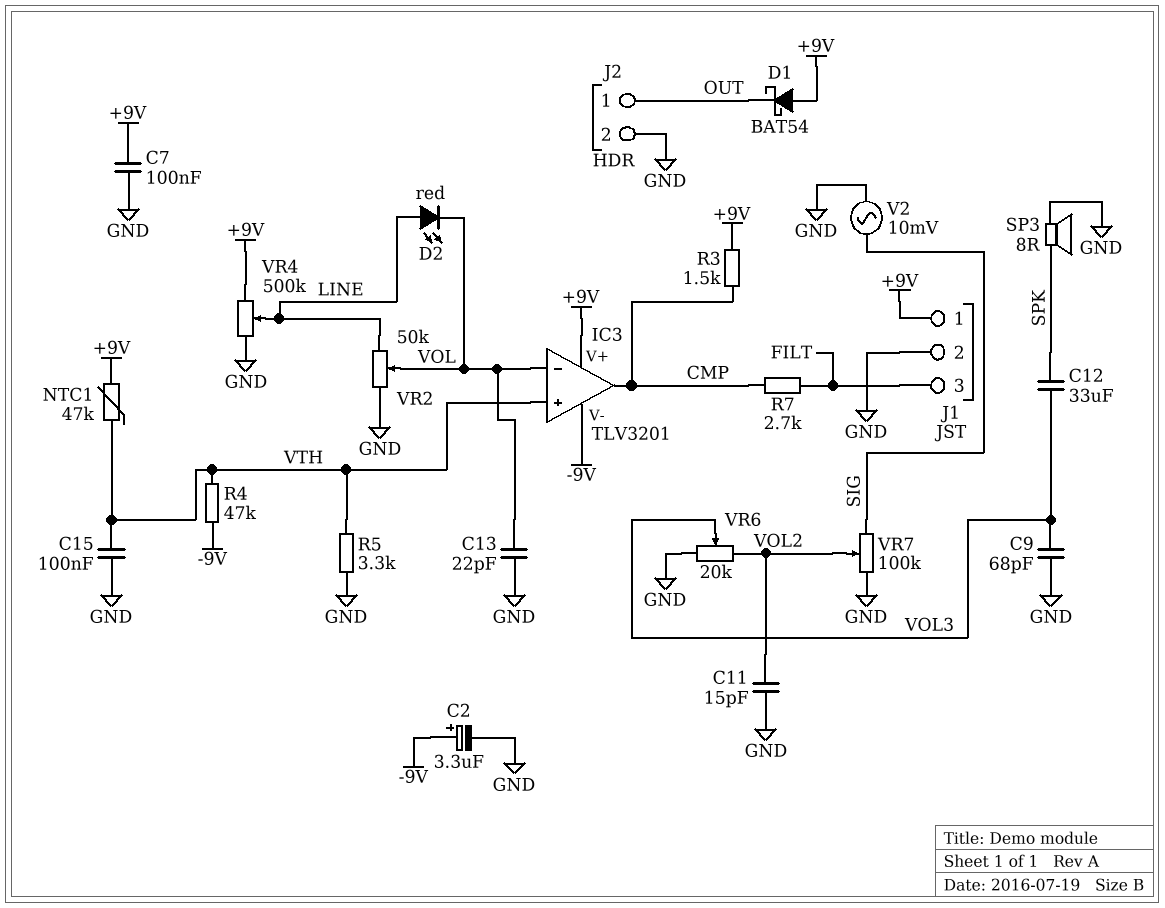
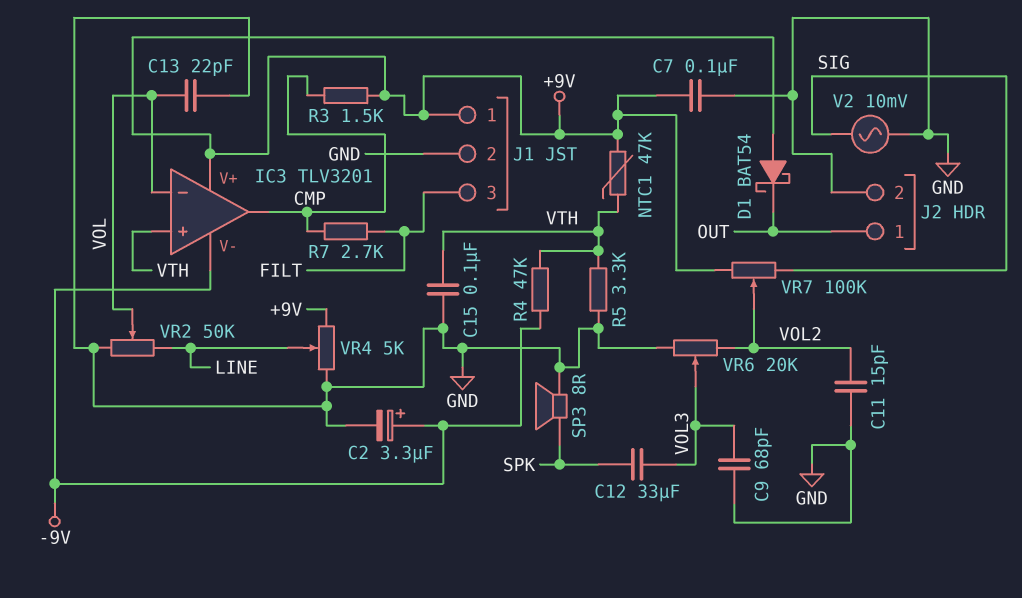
D2: LED red (A LINE, K VOL) -> none
VR4: 500k (+9V, GND, wiper LINE) -> 5k (+9V, GND, wiper LINE)
VR7: 100k (GND, SIG, wiper VOL2) -> 100k (+9V, SIG, wiper VOL2)

